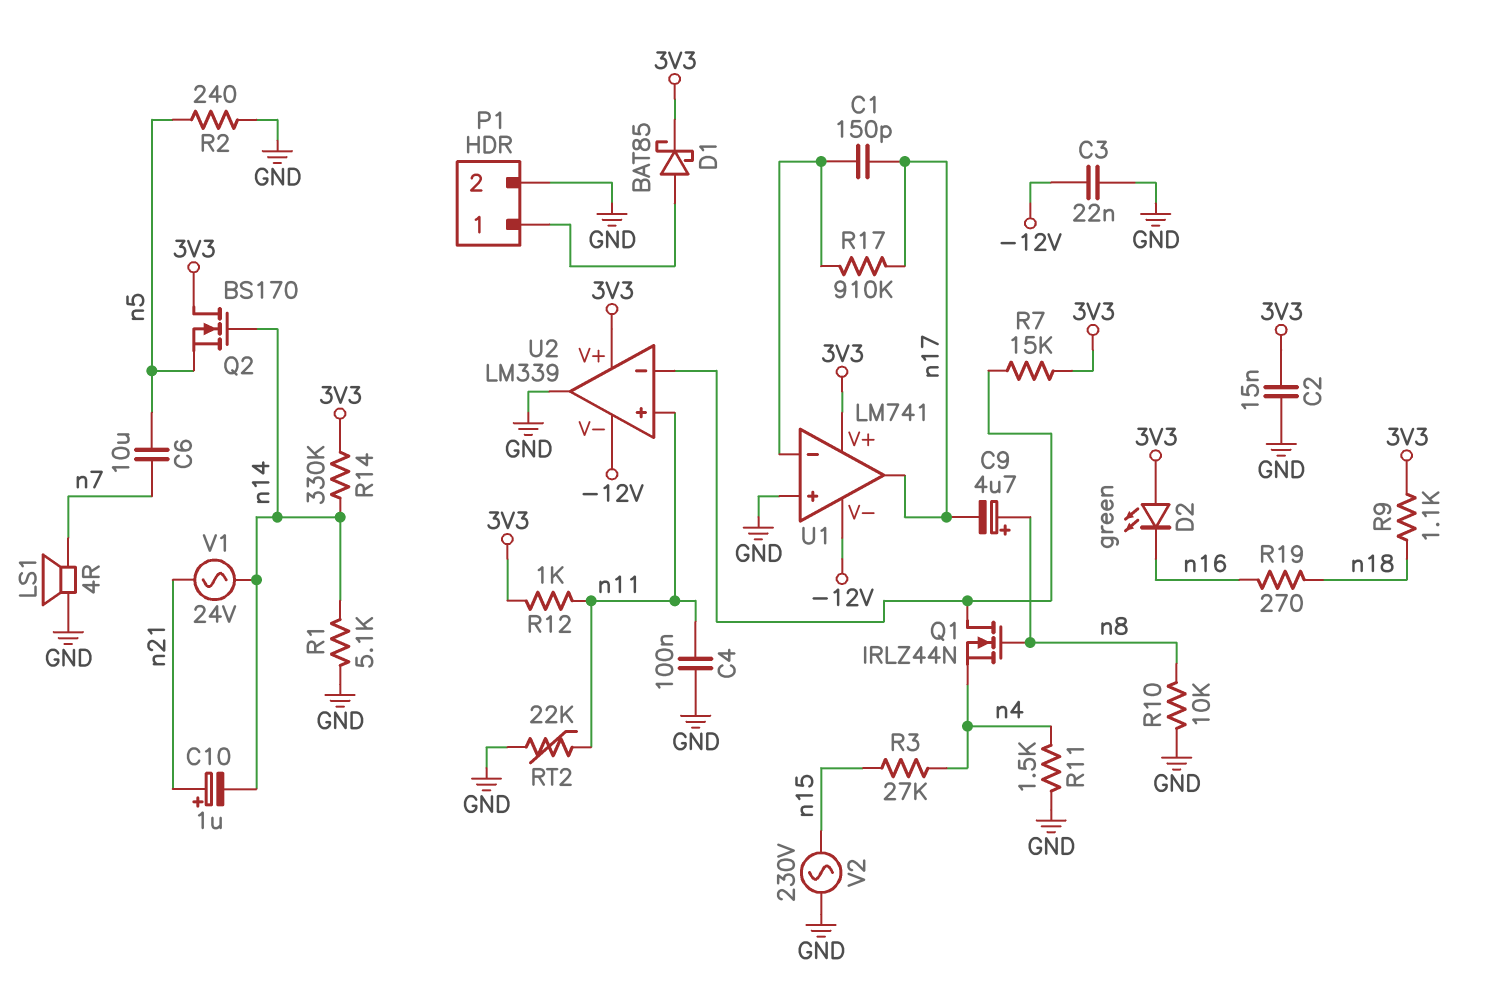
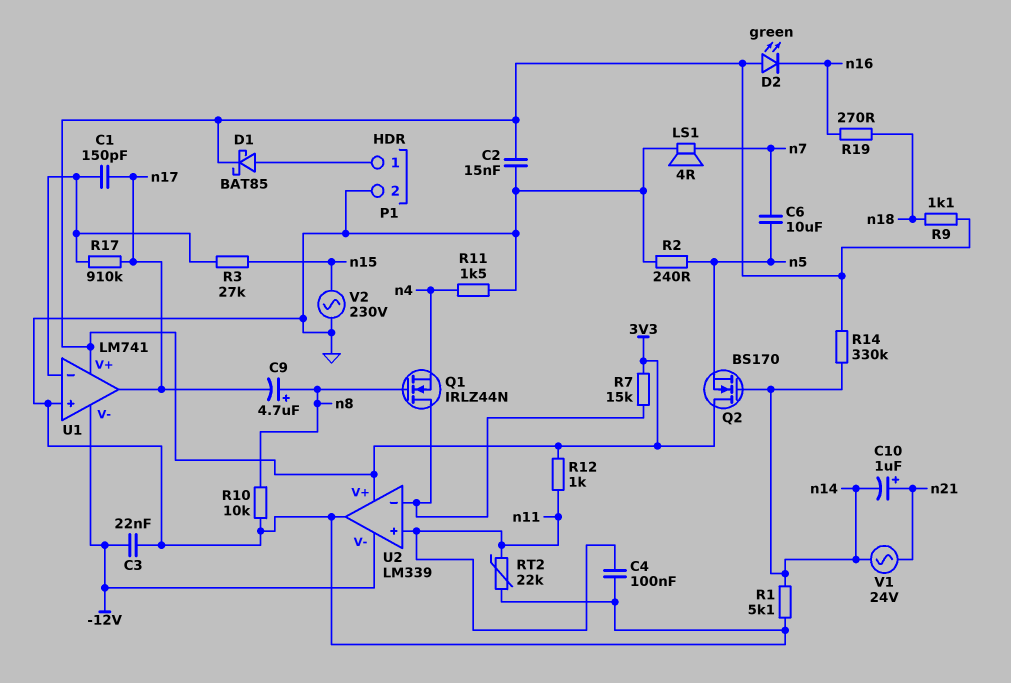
R3: 27k (n4, n15) -> 27k (U1/in-, n15)

